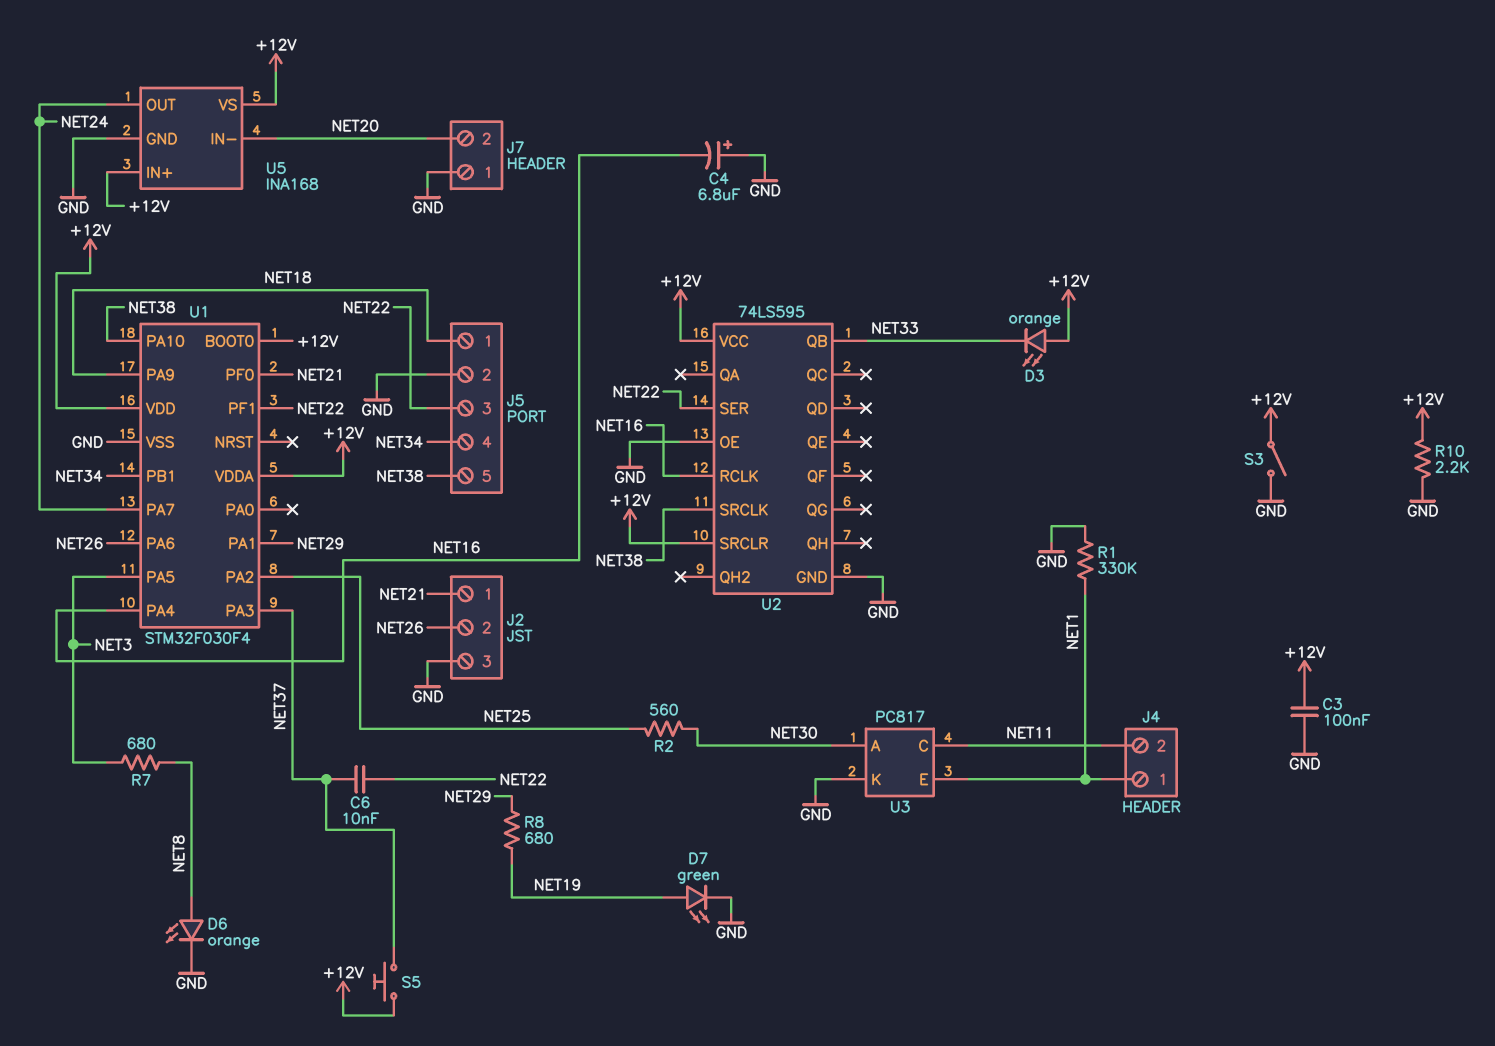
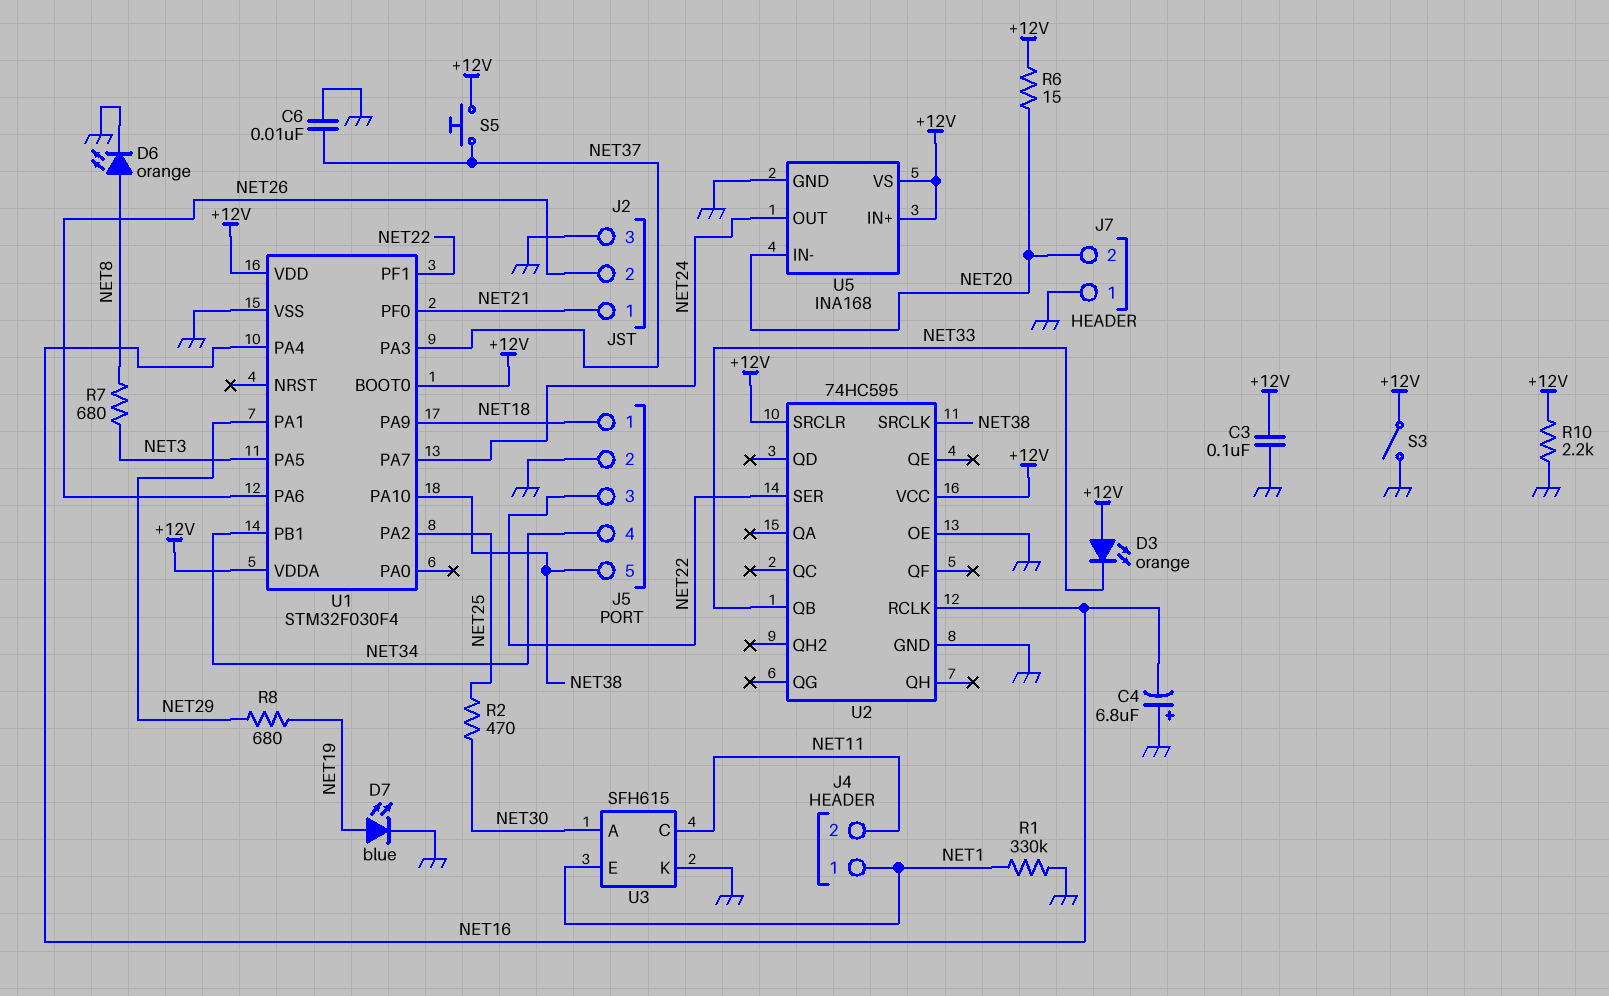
C6: 10nF (NET22, NET37) -> 10nF (GND, NET37)
D7: LED green (A NET19, K GND) -> LED blue (A NET19, K GND)
R2: 560 (NET25, NET30) -> 470 (NET25, NET30)
R6: none -> 15 (+12V, NET20)
U2: 74LS595 -> 74HC595
U3: PC817 -> SFH615

